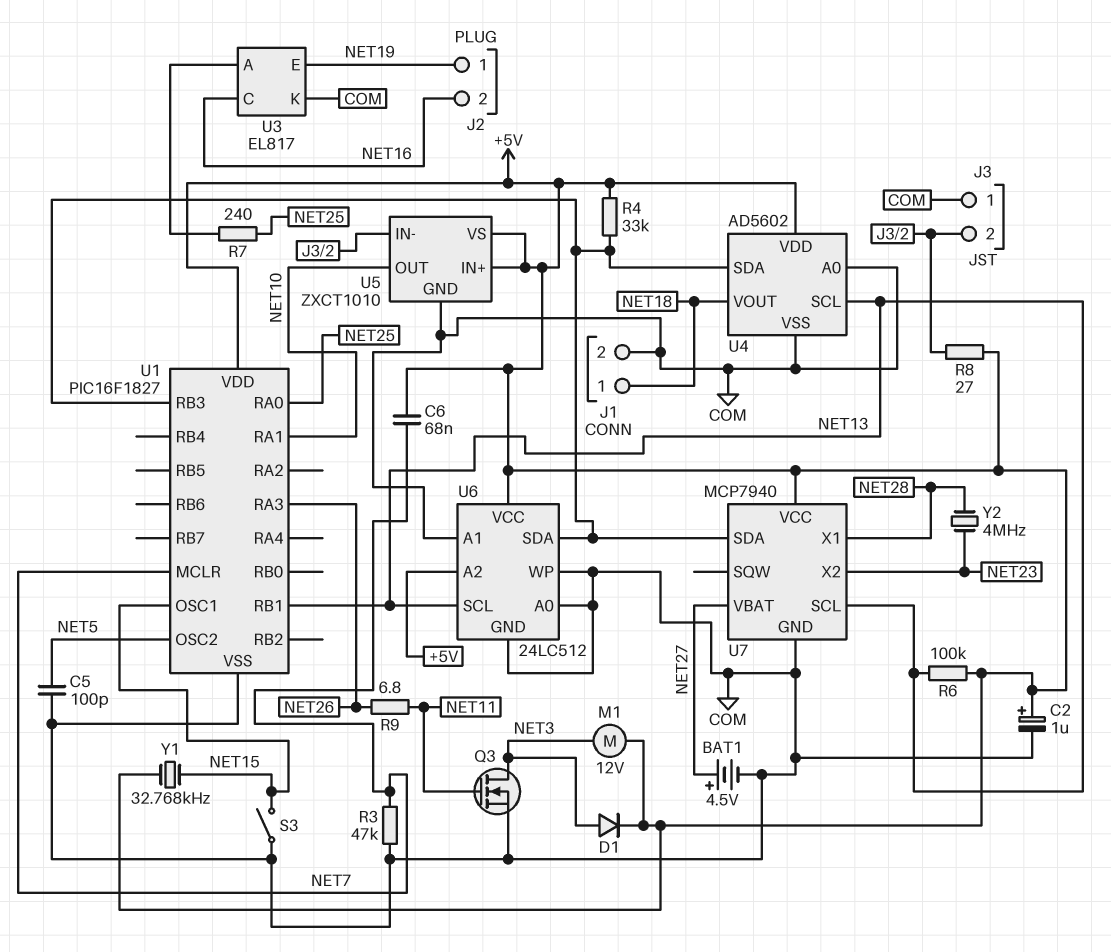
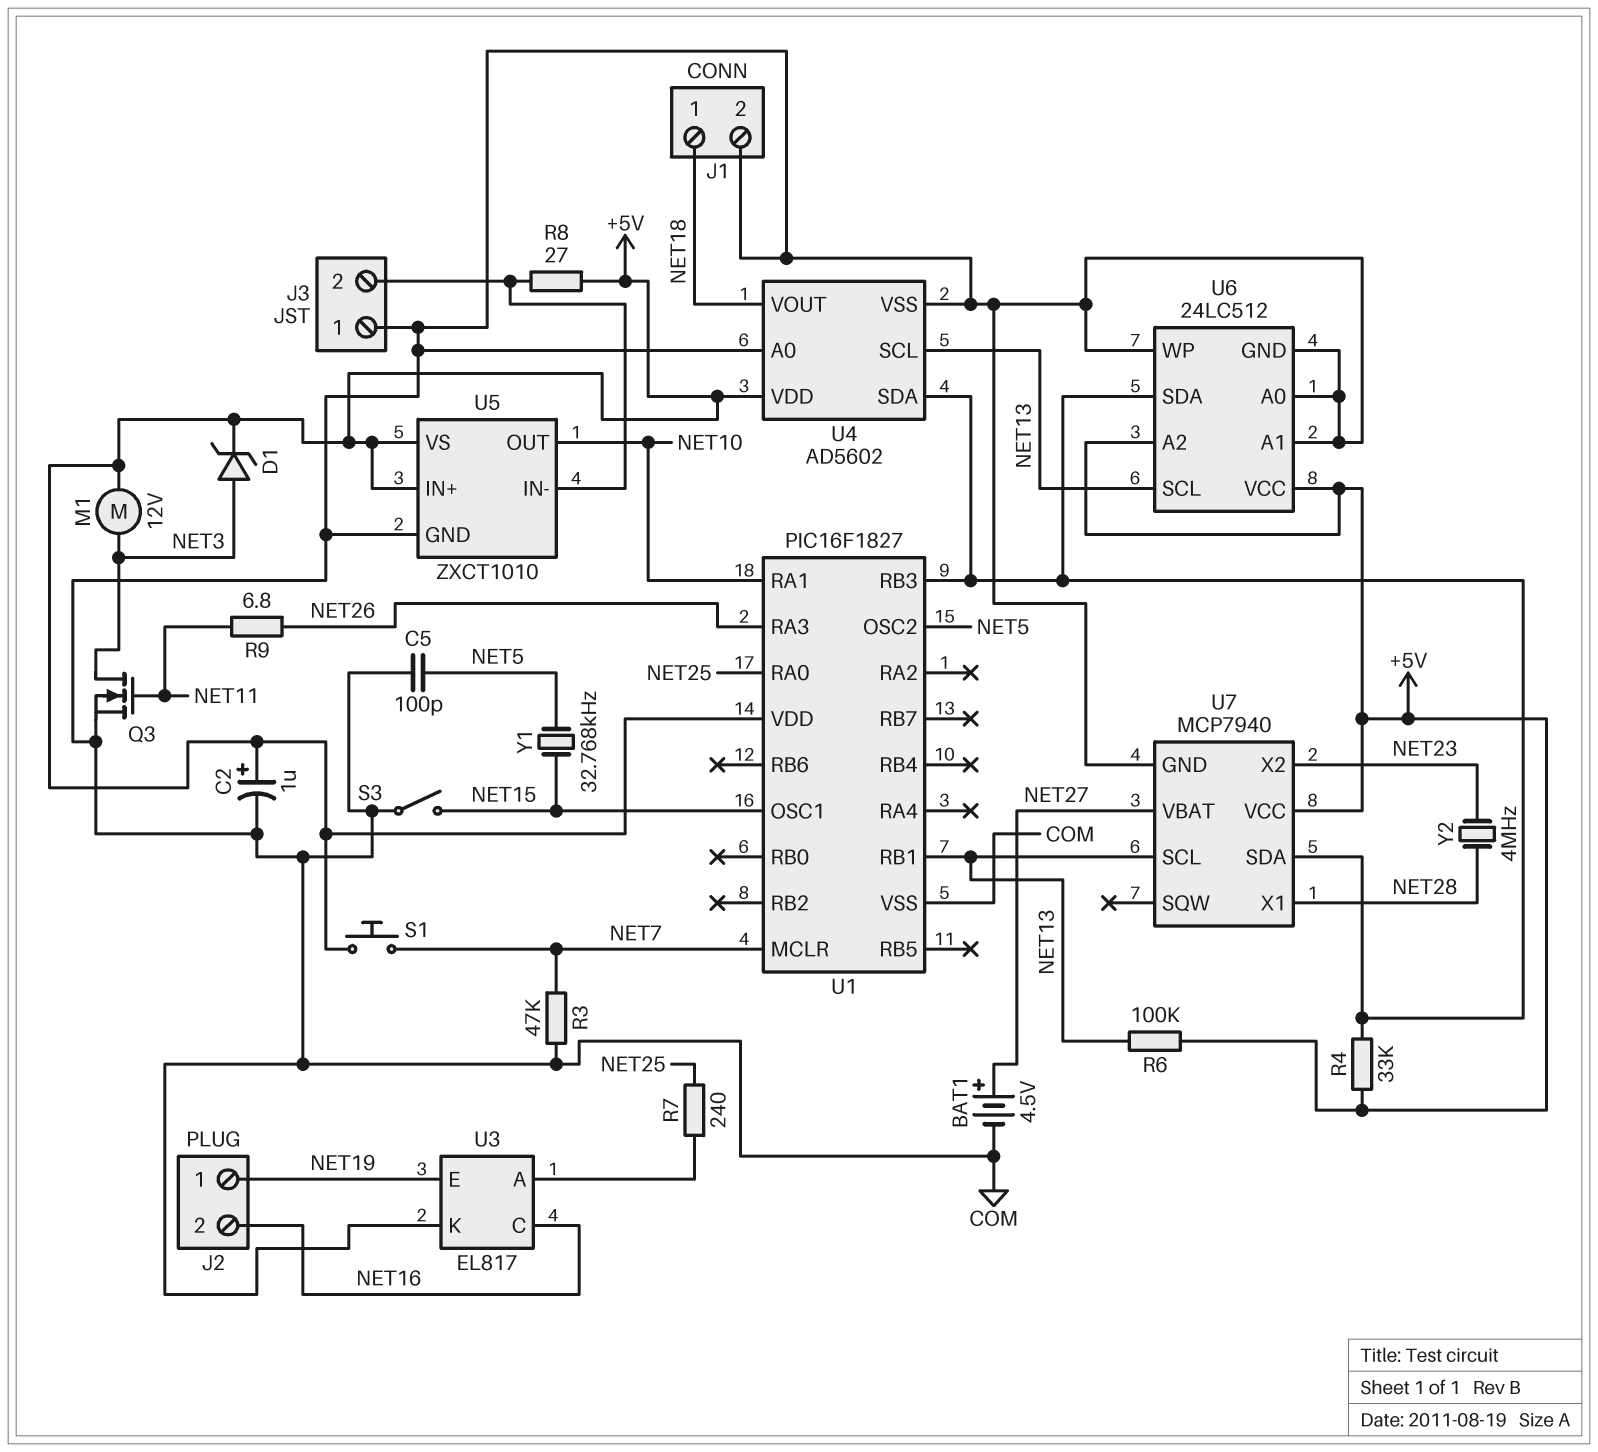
C6: 68nF (+5V, NET7) -> none
D1: diode (A NET3, K +5V) -> zener (A NET3, K +5V)
S1: none -> button (+5V, NET7)
Y1: 32.768kHz (+5V, NET15) -> 32.768kHz (NET5, NET15)

